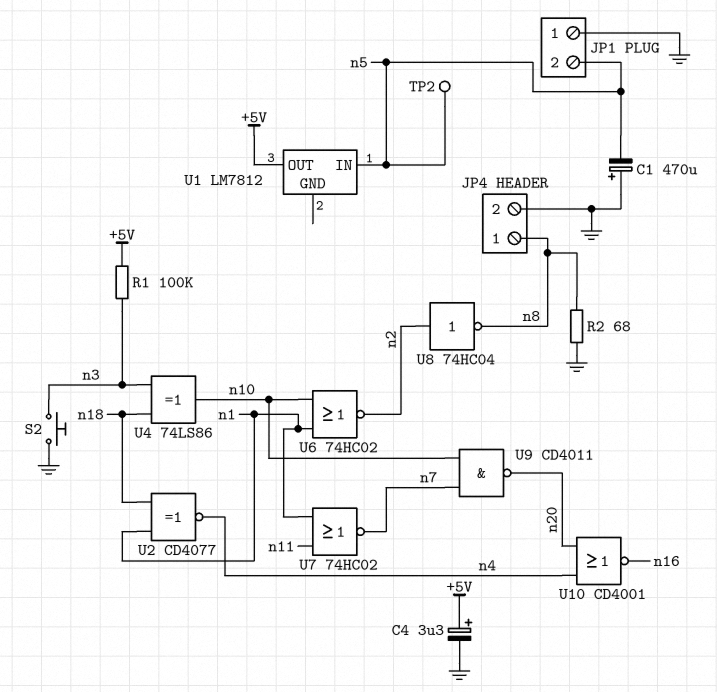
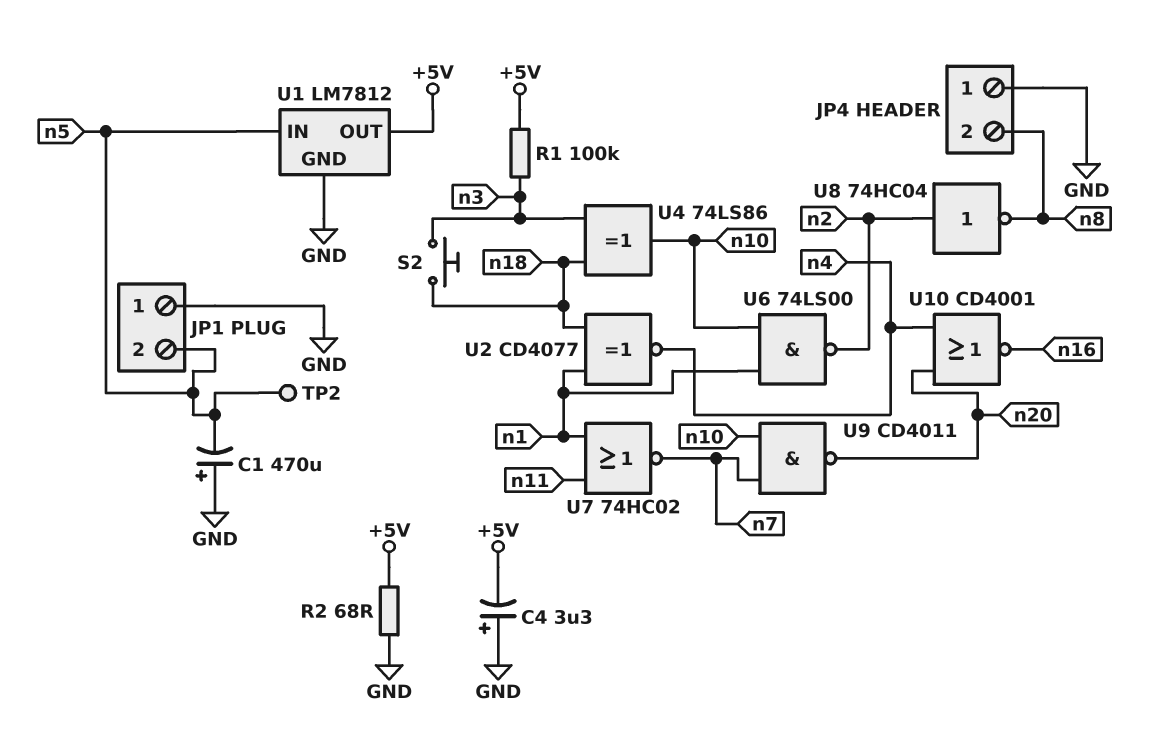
C4: 3.3uF (plus +5V, minus GND) -> 3.3uF (plus GND, minus +5V)
JP4 pin 1: n8 -> GND
JP4 pin 2: GND -> n8
R2: 68 (GND, n8) -> 68 (+5V, GND)
S2: button (GND, n3) -> button (n3, n18)
U1 pin GND: none -> GND
U6: NOR 74HC02 (in n1, in n10, out n2) -> NAND 74LS00 (in n1, in n10, out n2)

